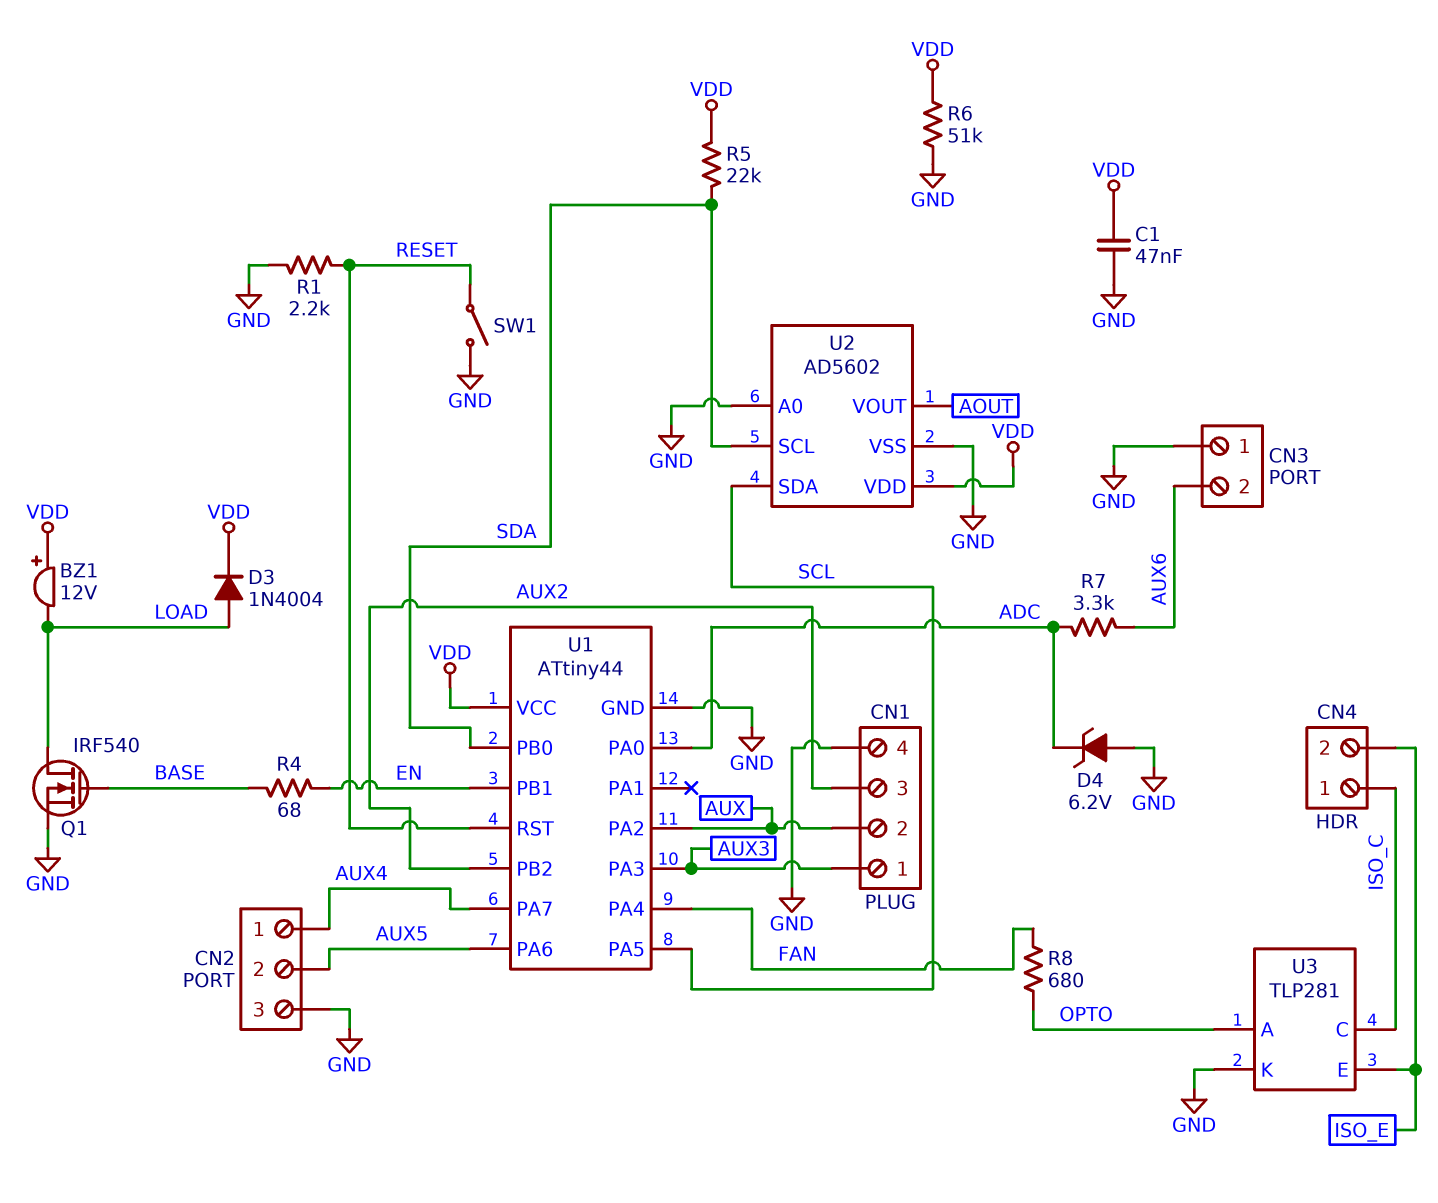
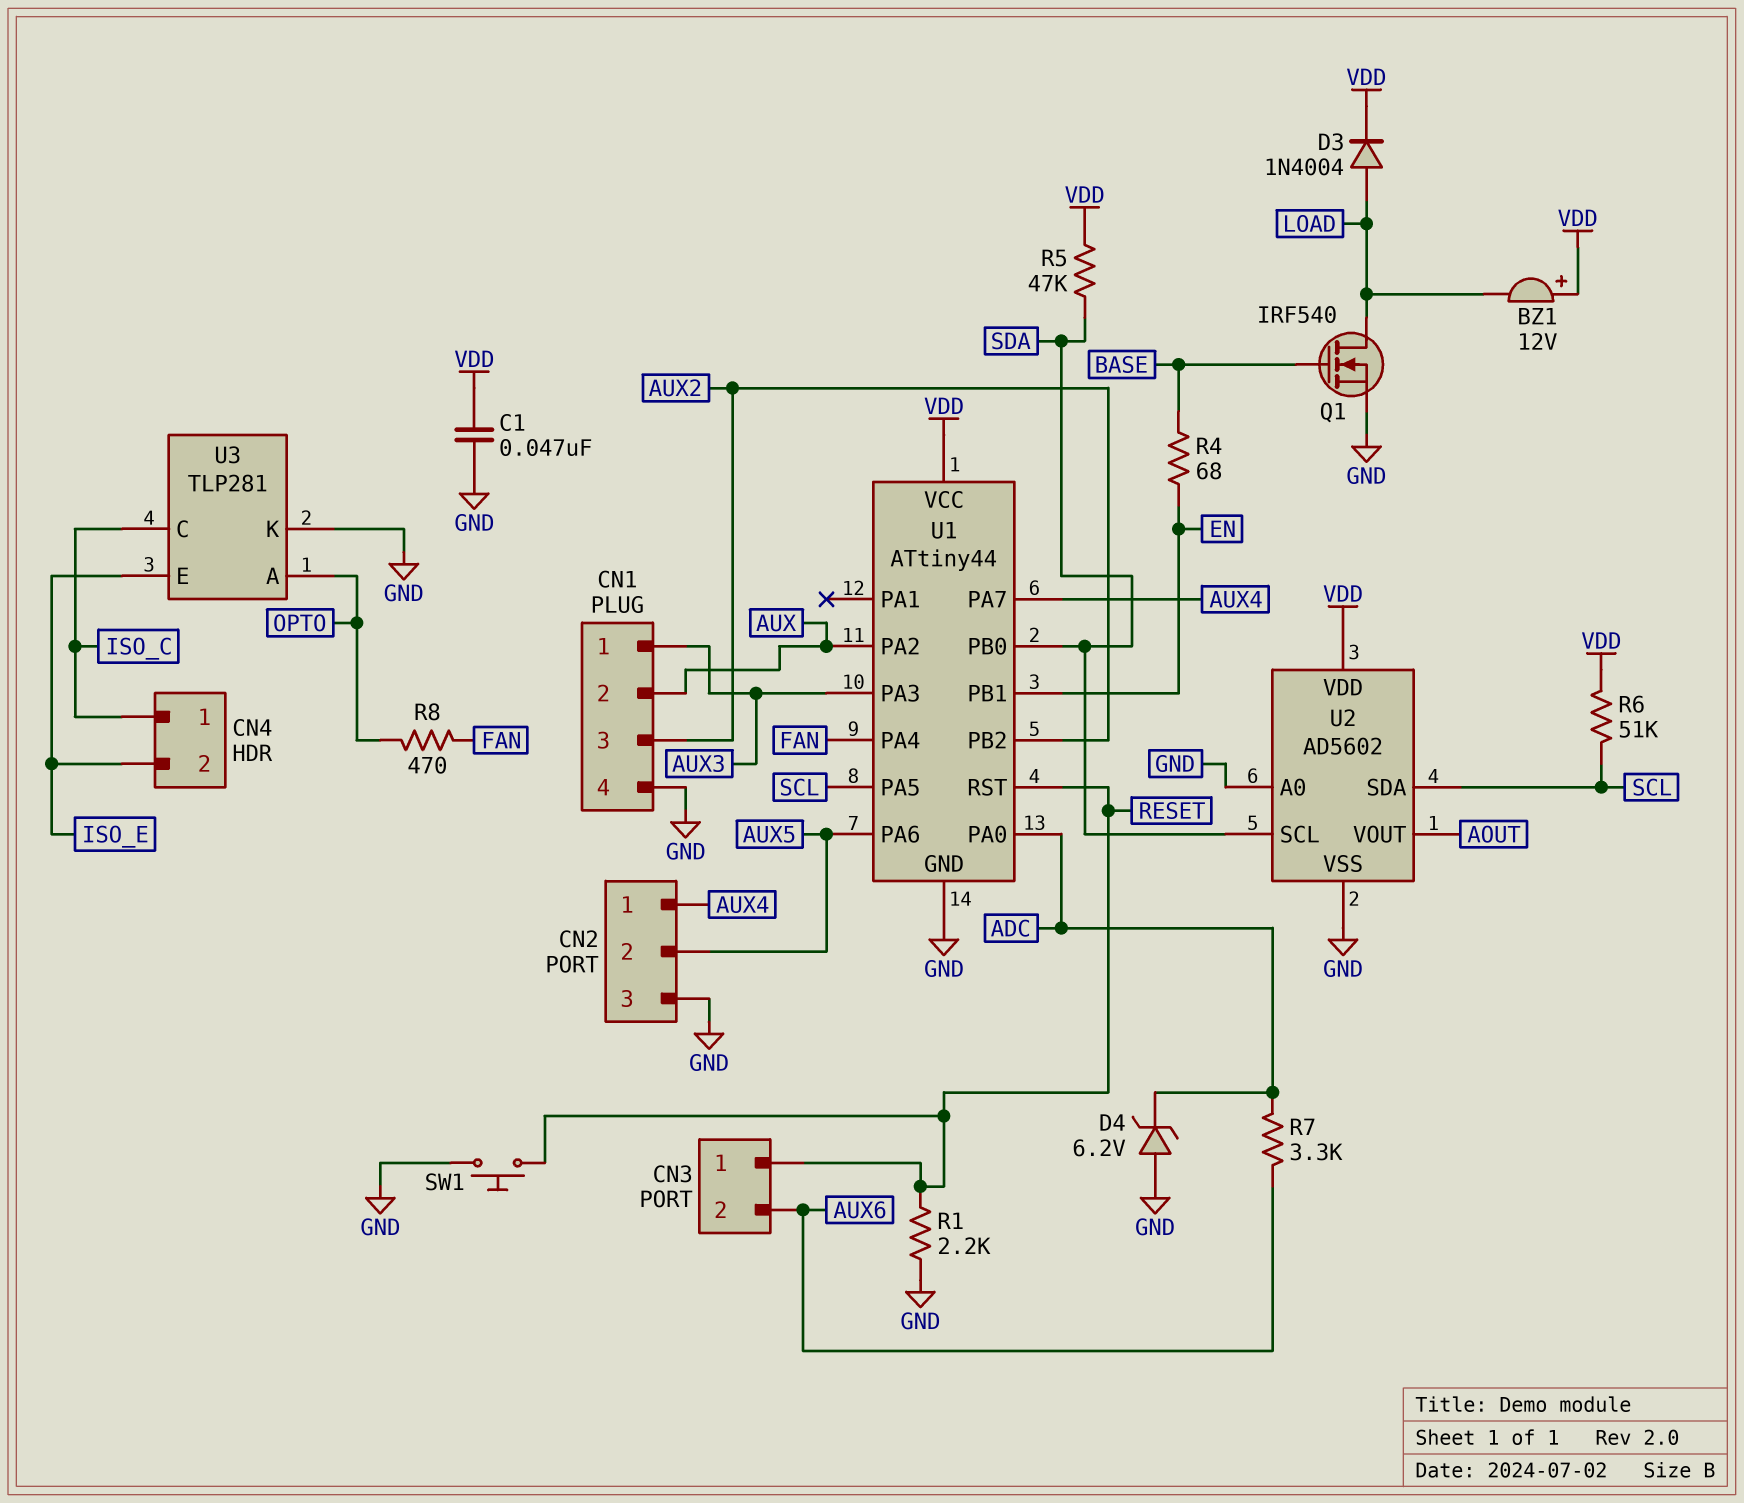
CN3 pin 1: GND -> RESET
R5: 22k (SDA, VDD) -> 47k (SDA, VDD)
R6: 51k (GND, VDD) -> 51k (SCL, VDD)
R8: 680 (FAN, OPTO) -> 470 (FAN, OPTO)
SW1: switch (GND, RESET) -> button (GND, RESET)

